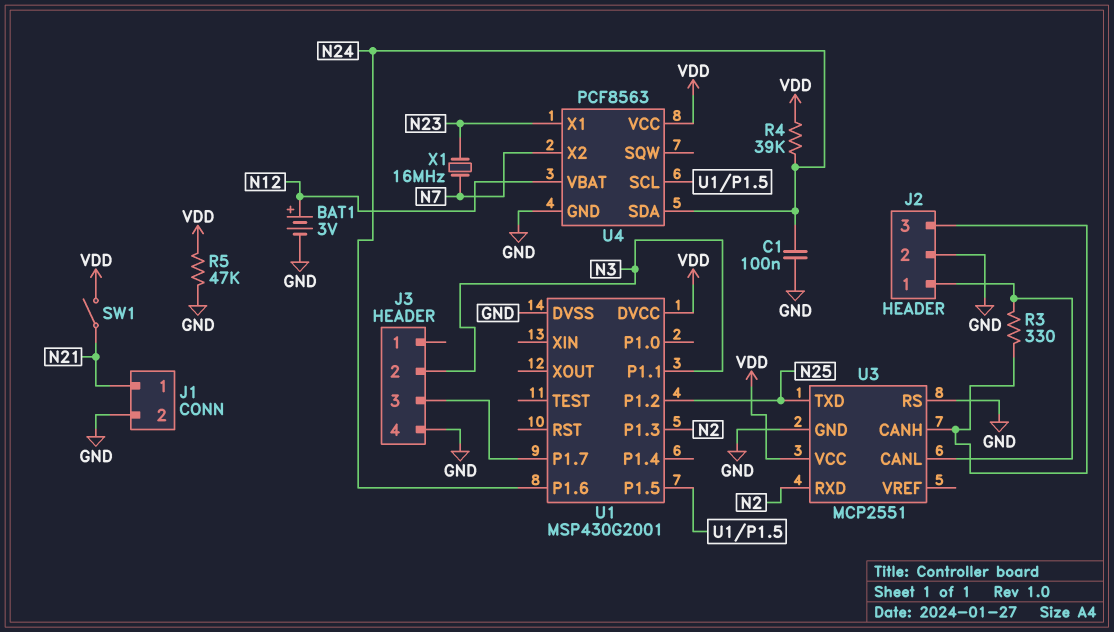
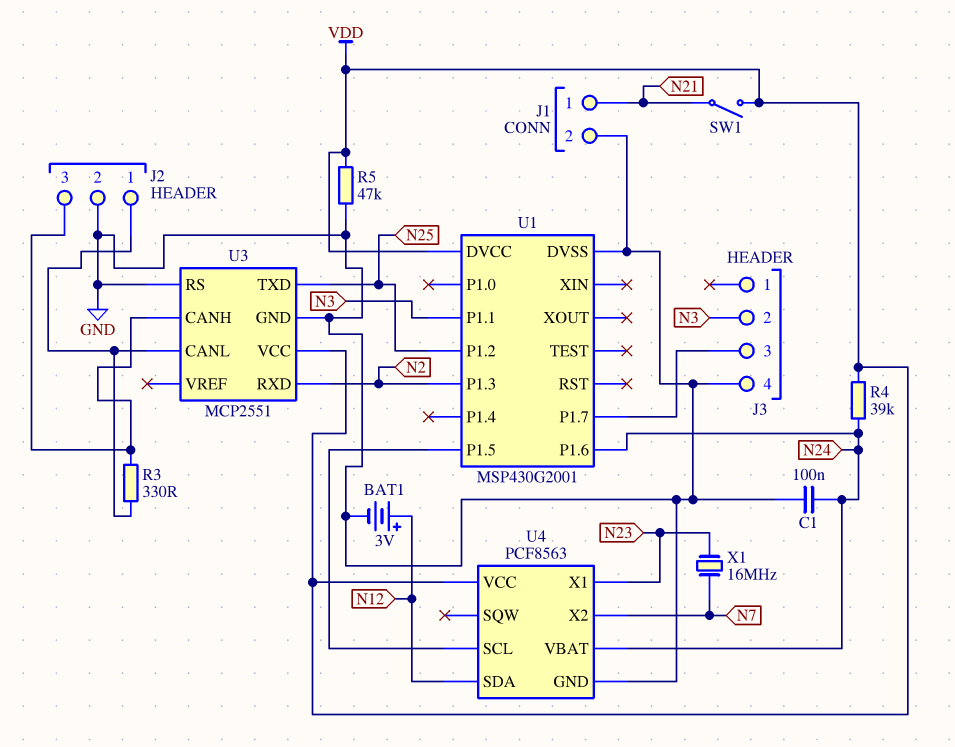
U4 pin SDA: N24 -> N12
U4 pin VBAT: N12 -> N24

